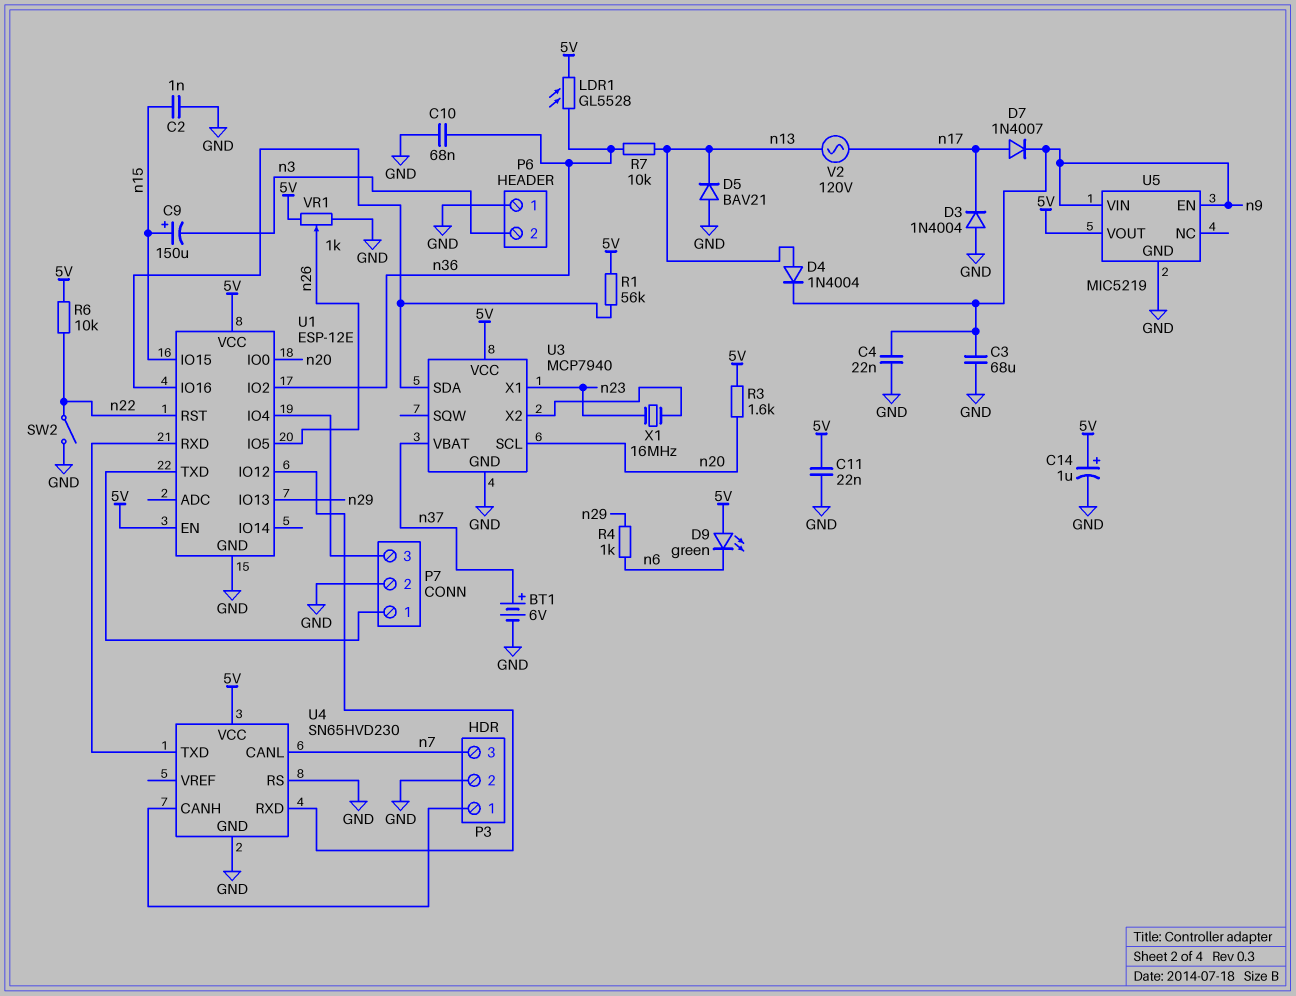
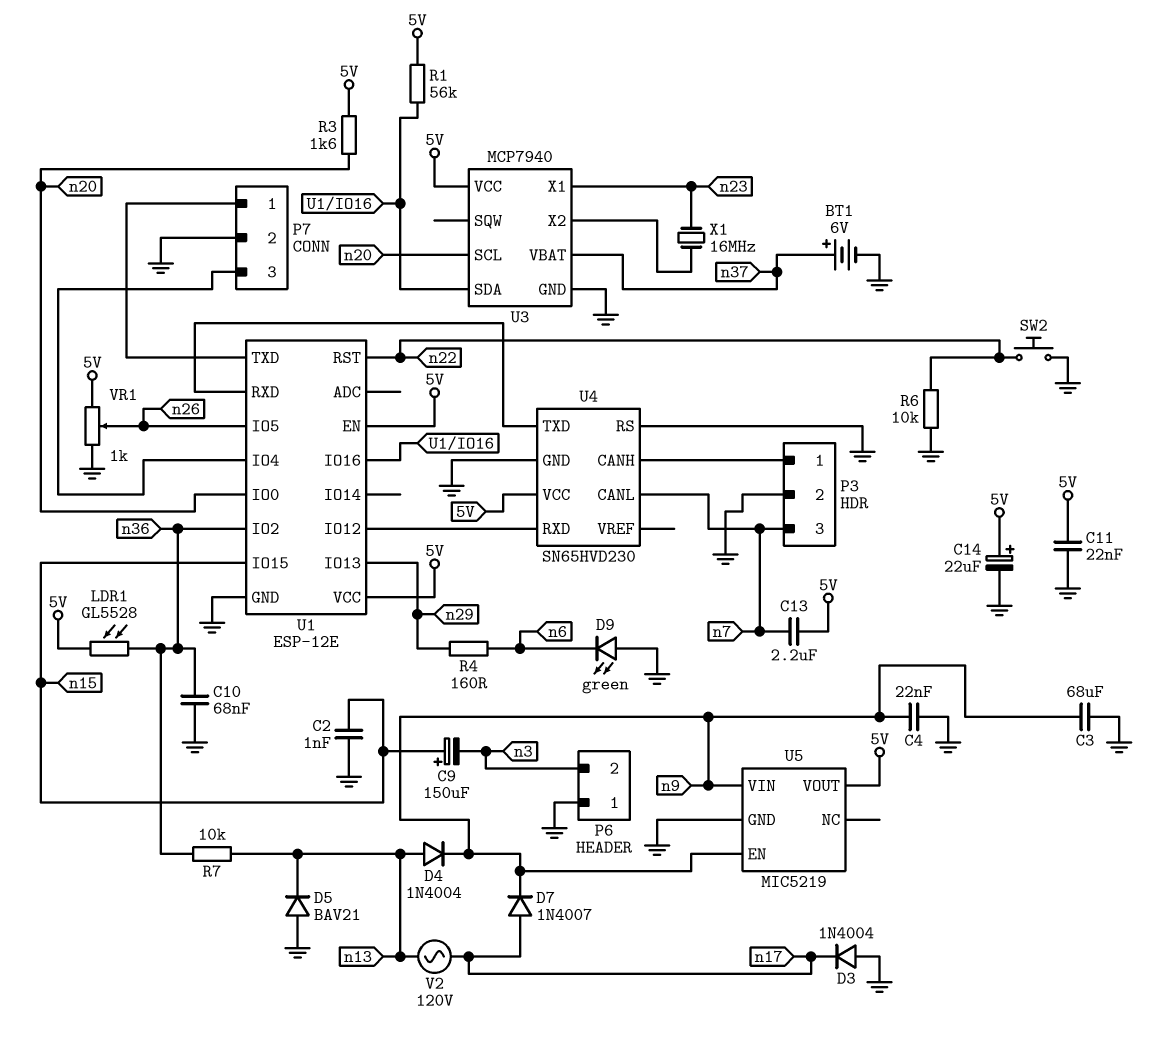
C13: none -> 2.2uF (5V, n7)
C14: 1uF (plus 5V, minus GND) -> 22uF (plus 5V, minus GND)
D9: LED green (A 5V, K n6) -> LED green (A GND, K n6)
R4: 1k (n6, n29) -> 160 (n6, n29)
R6: 10k (5V, n22) -> 10k (GND, n22)
SW2: switch (GND, n22) -> button (GND, n22)

